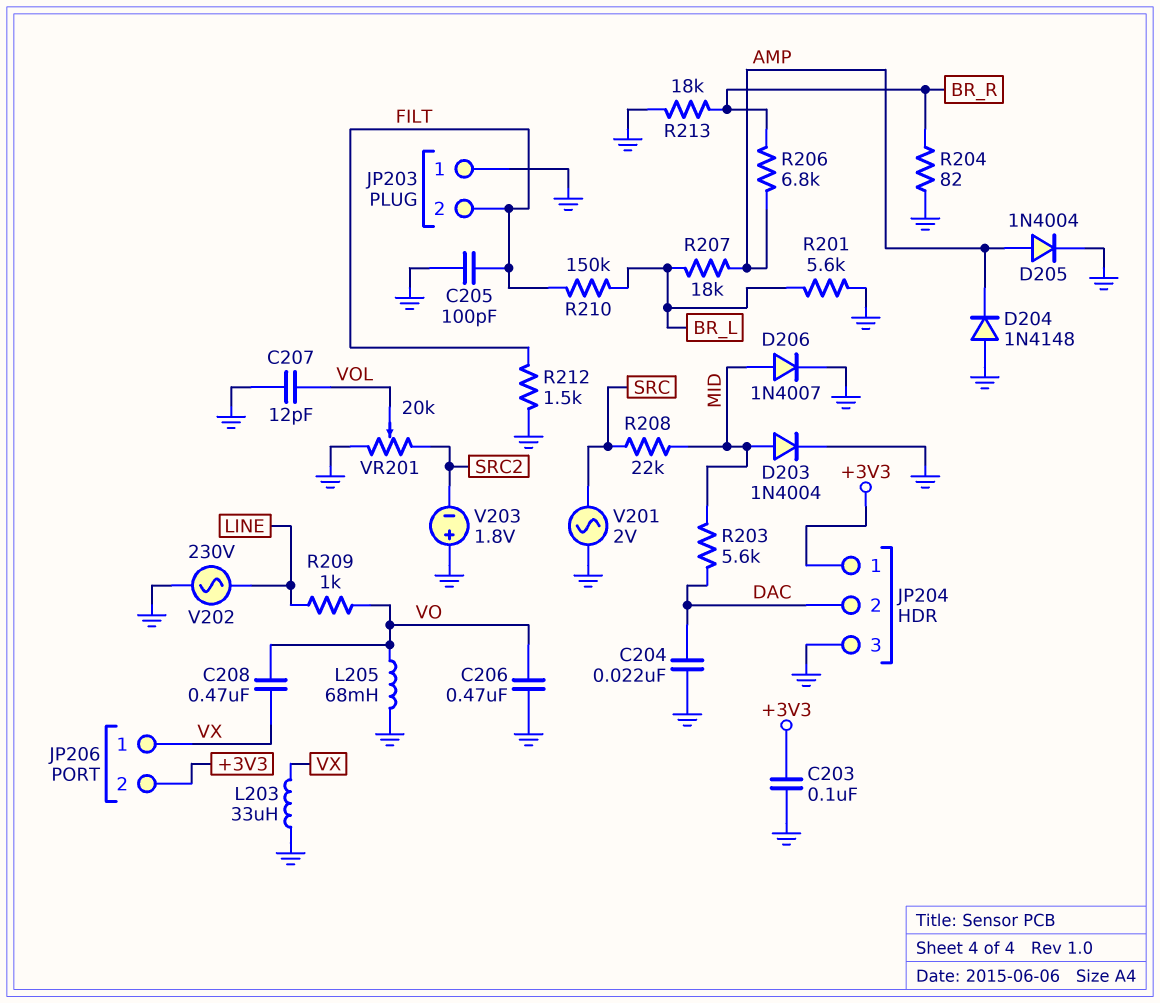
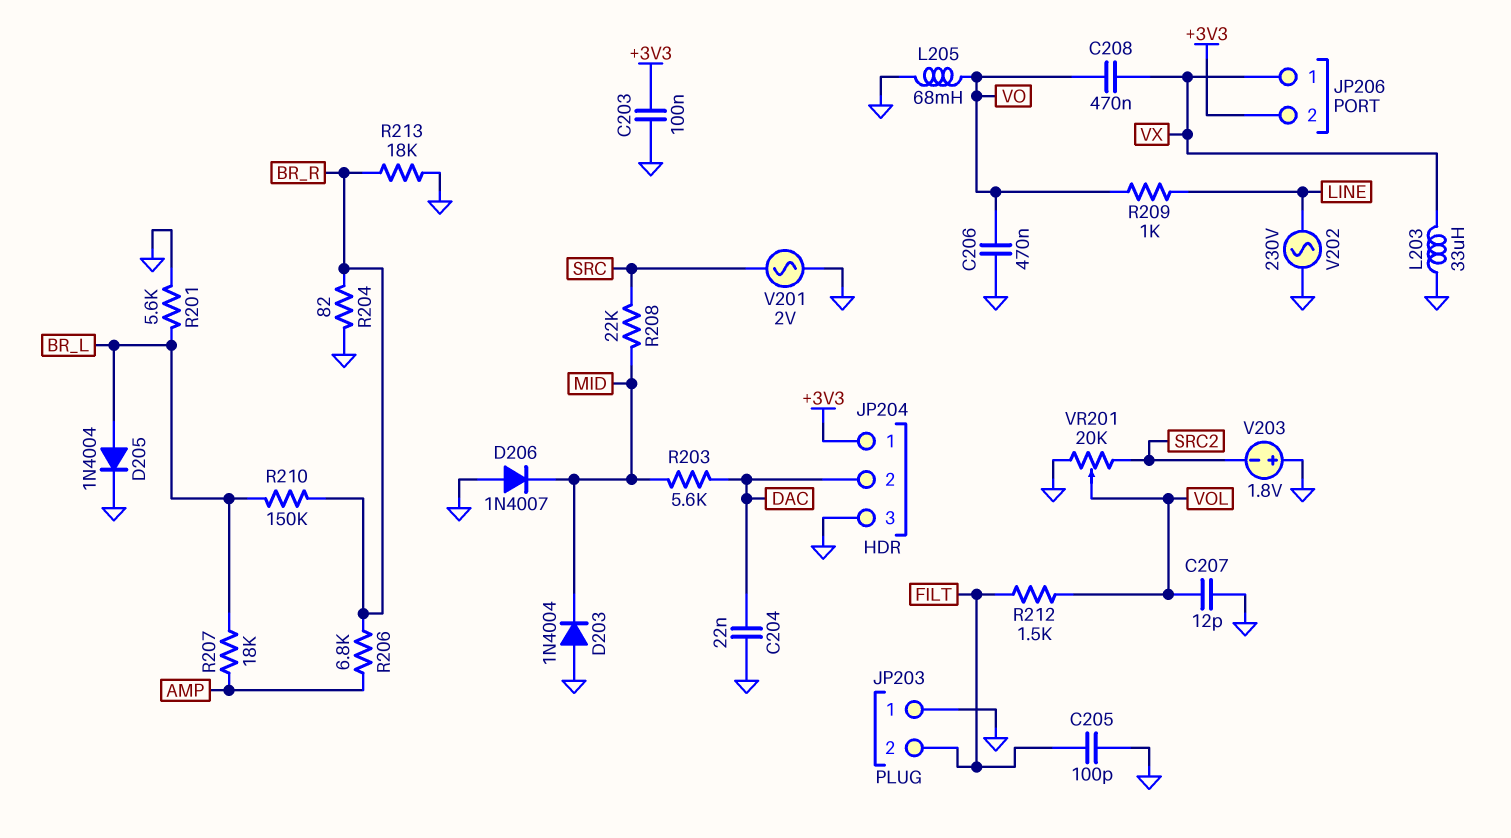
D203: diode 1N4004 (A MID, K GND) -> diode 1N4004 (A GND, K MID)
D204: diode 1N4148 (A GND, K AMP) -> none
D205: diode 1N4004 (A AMP, K GND) -> diode 1N4004 (A BR_L, K GND)
D206: diode 1N4007 (A MID, K GND) -> diode 1N4007 (A GND, K MID)
R210: 150k (BR_L, FILT) -> 150k (BR_L, BR_R)
R212: 1.5k (FILT, GND) -> 1.5k (FILT, VOL)

